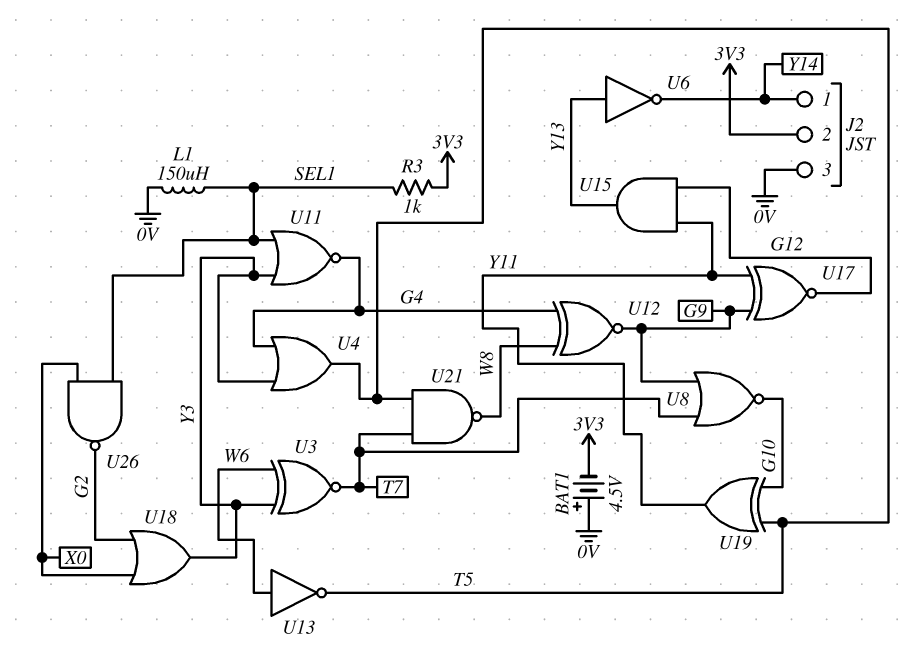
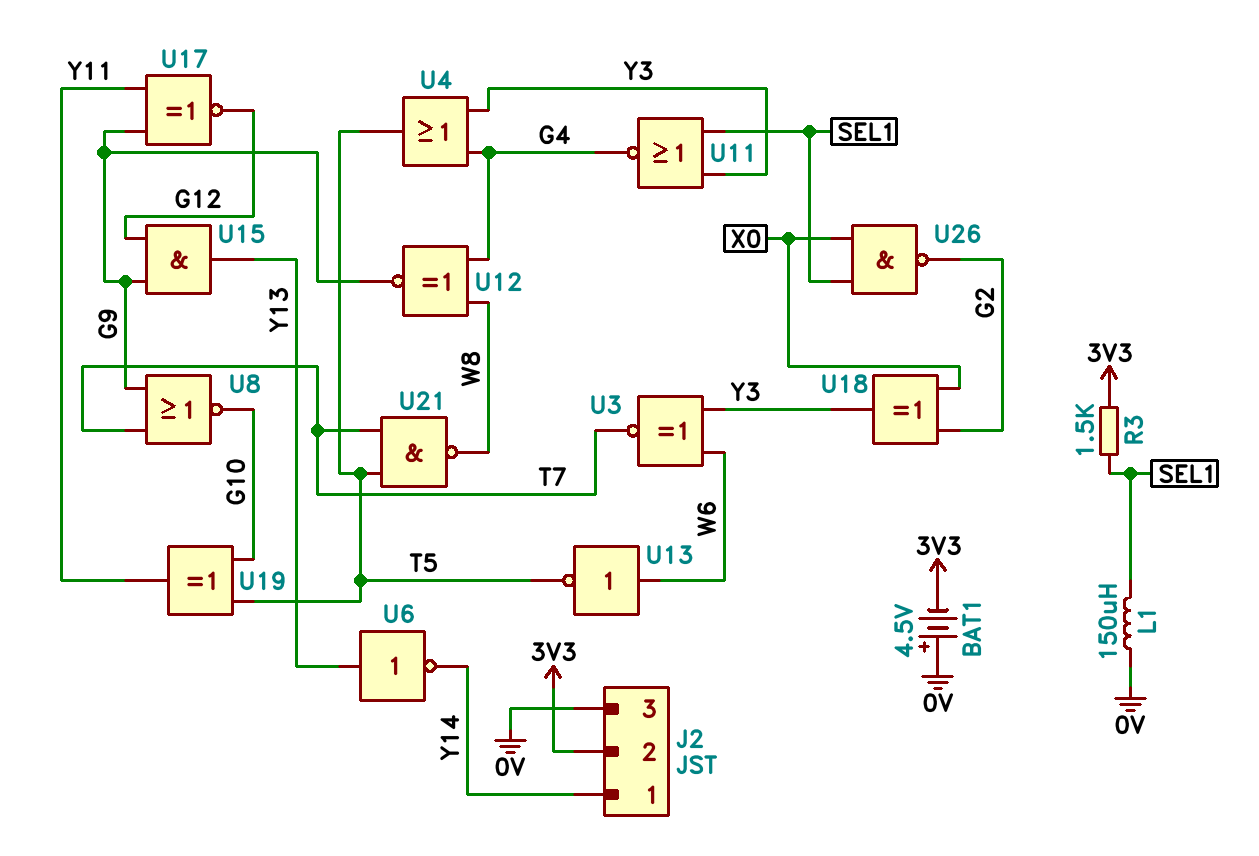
R3: 1k (3V3, SEL1) -> 1.5k (3V3, SEL1)
U15: AND (in G12, in Y11, out Y13) -> AND (in G9, in G12, out Y13)
U18: OR (in G2, in X0, out Y3) -> XOR (in G2, in X0, out Y3)

